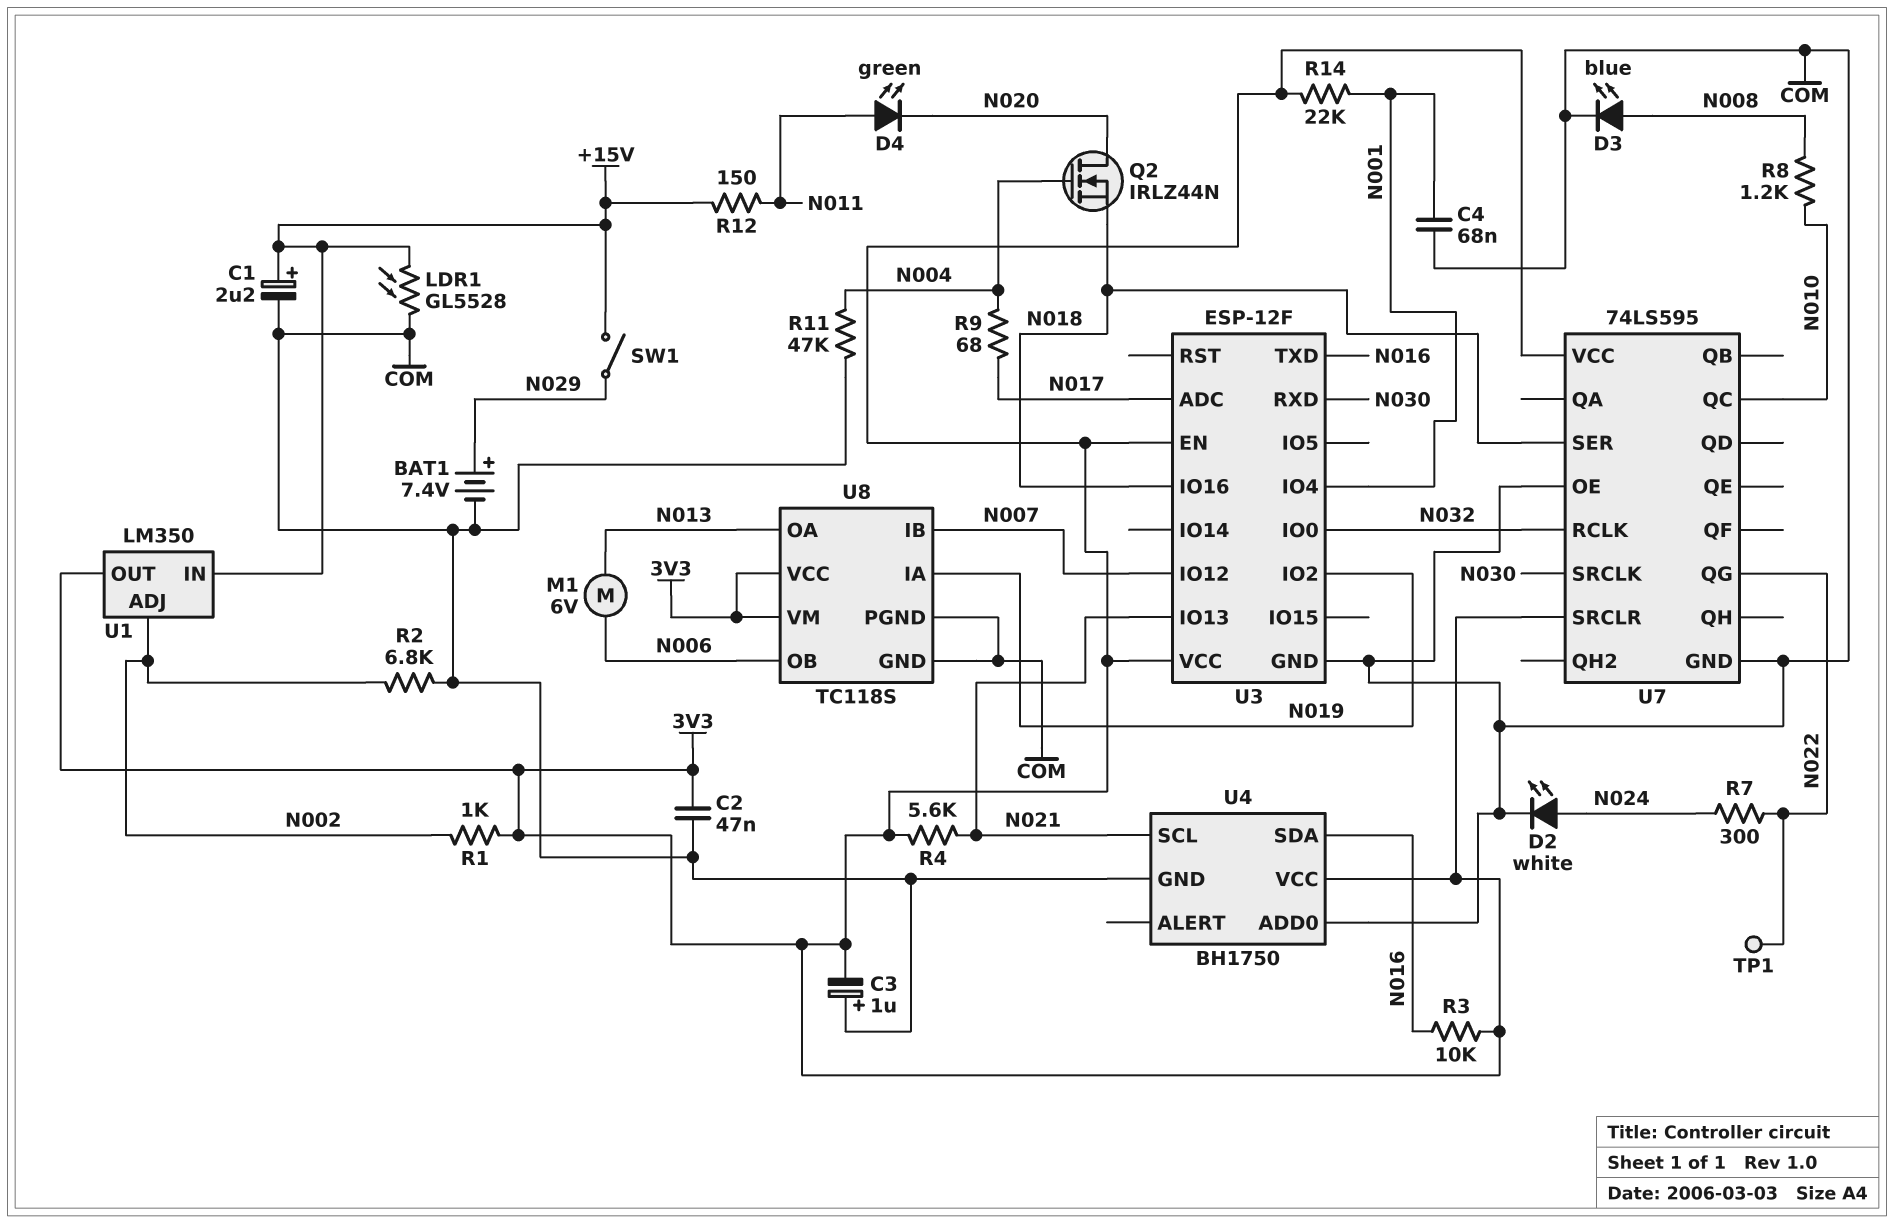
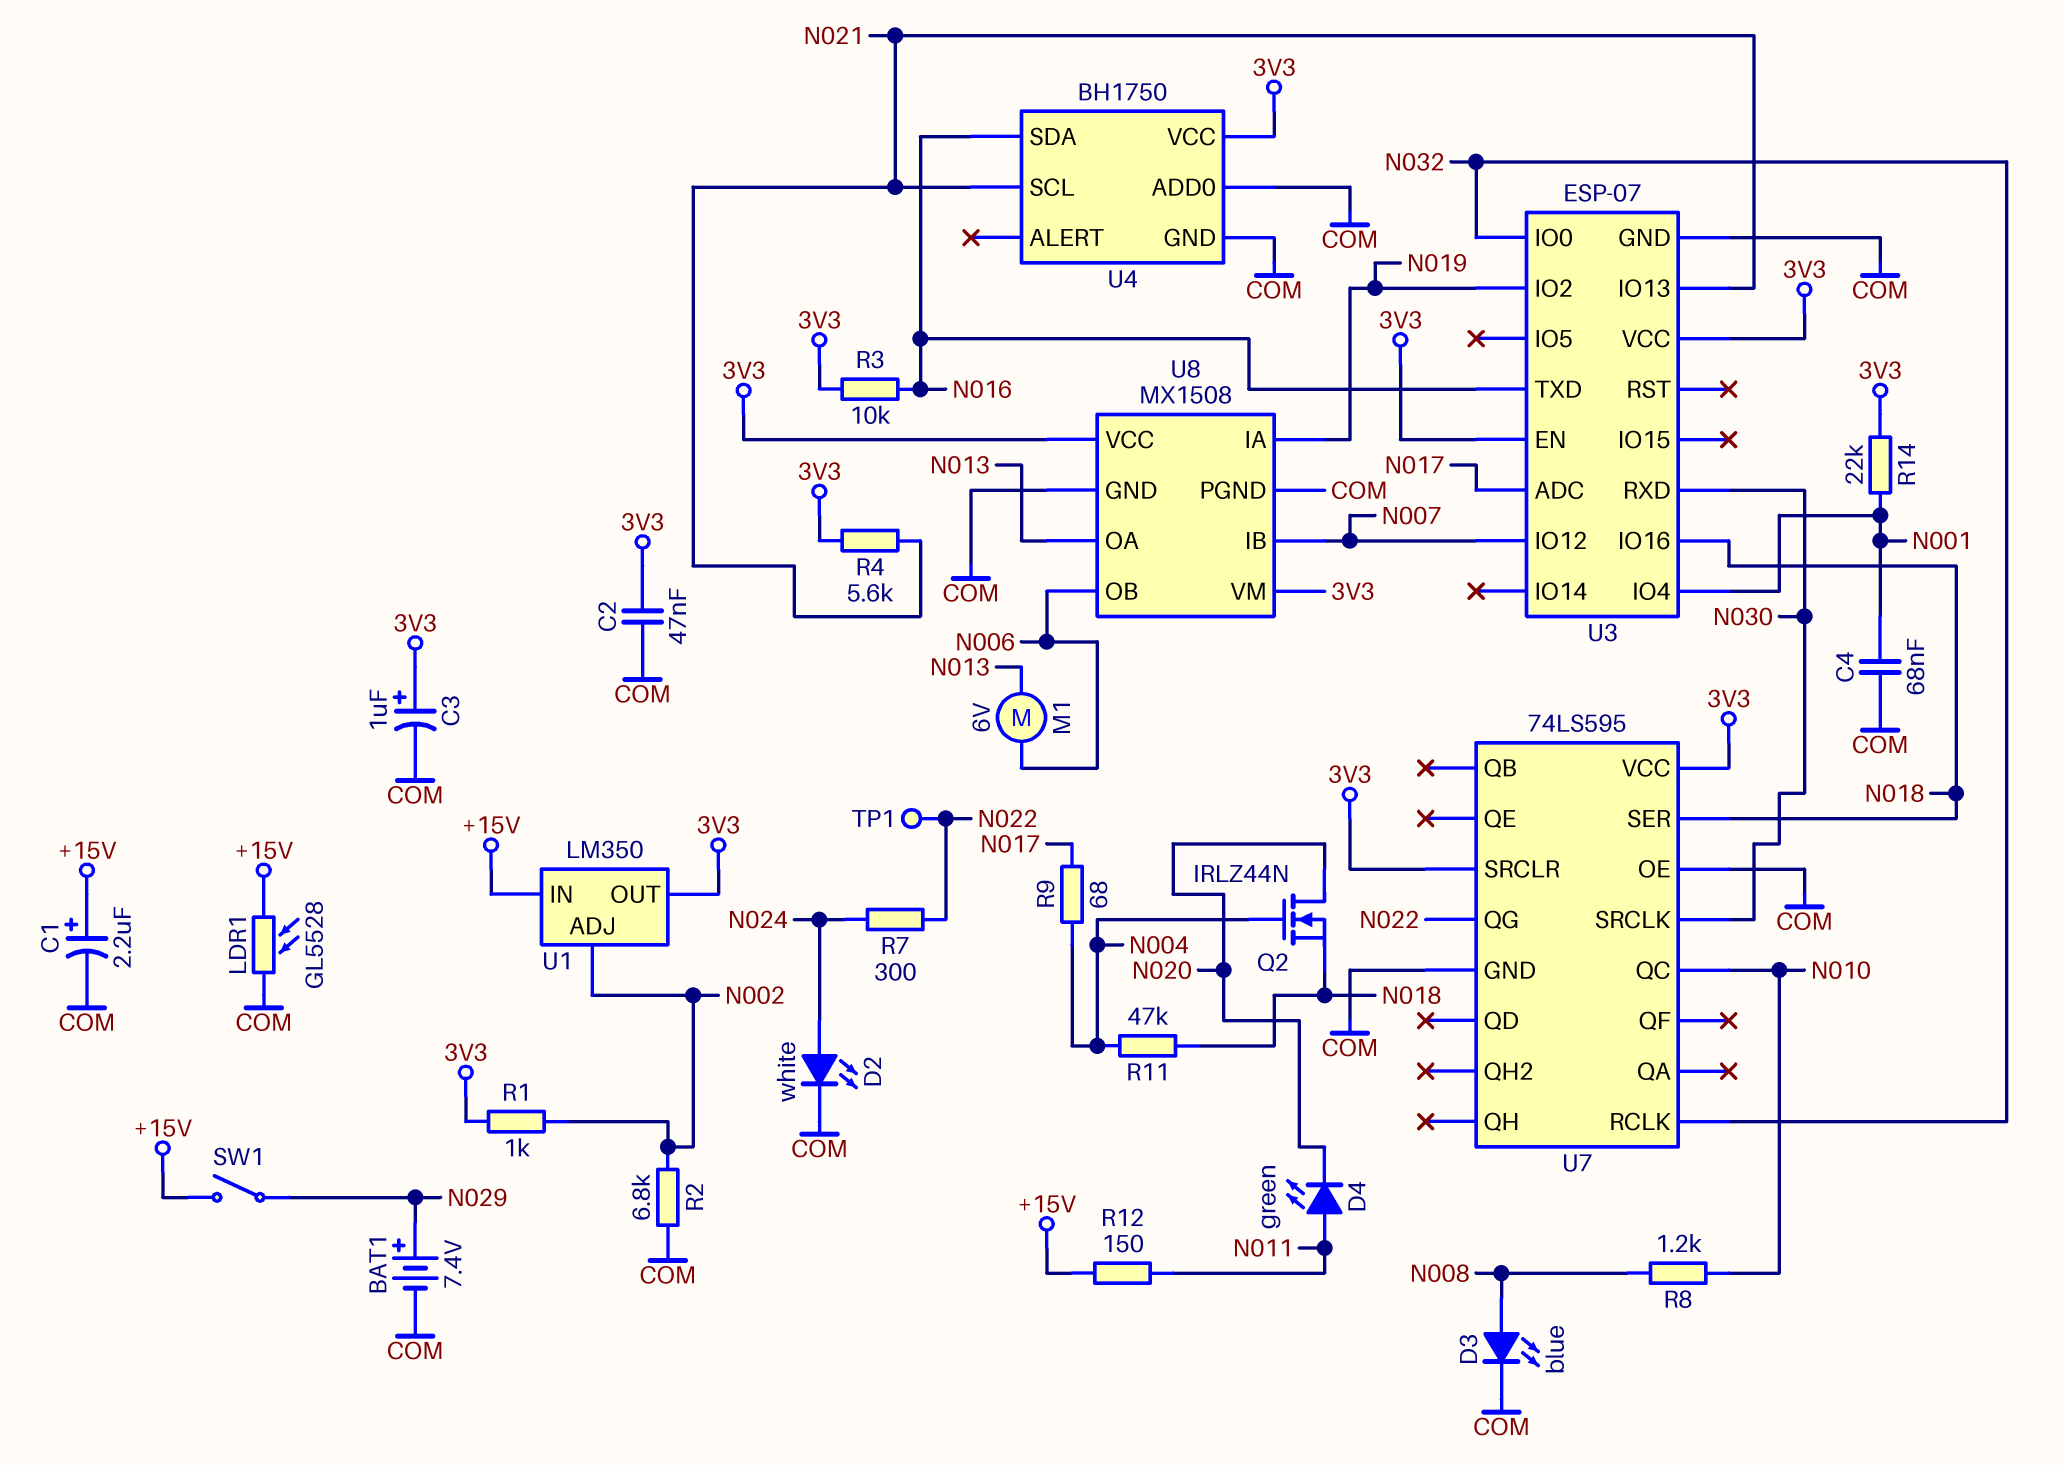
C3: 1uF (plus COM, minus 3V3) -> 1uF (plus 3V3, minus COM)
R11: 47k (COM, N004) -> 47k (N004, N018)
U3: ESP-12F -> ESP-07
U8: TC118S -> MX1508

